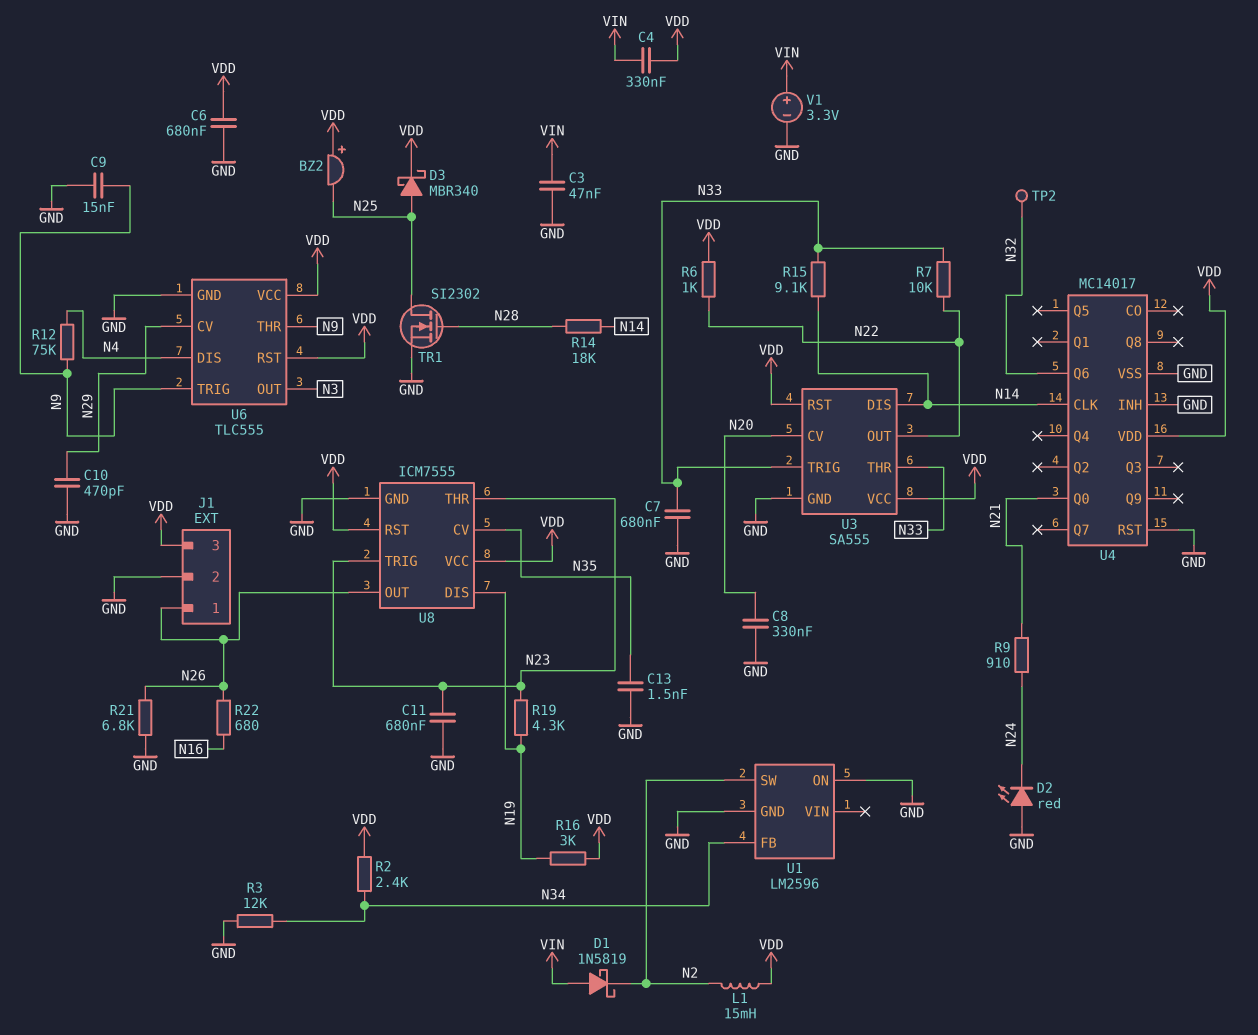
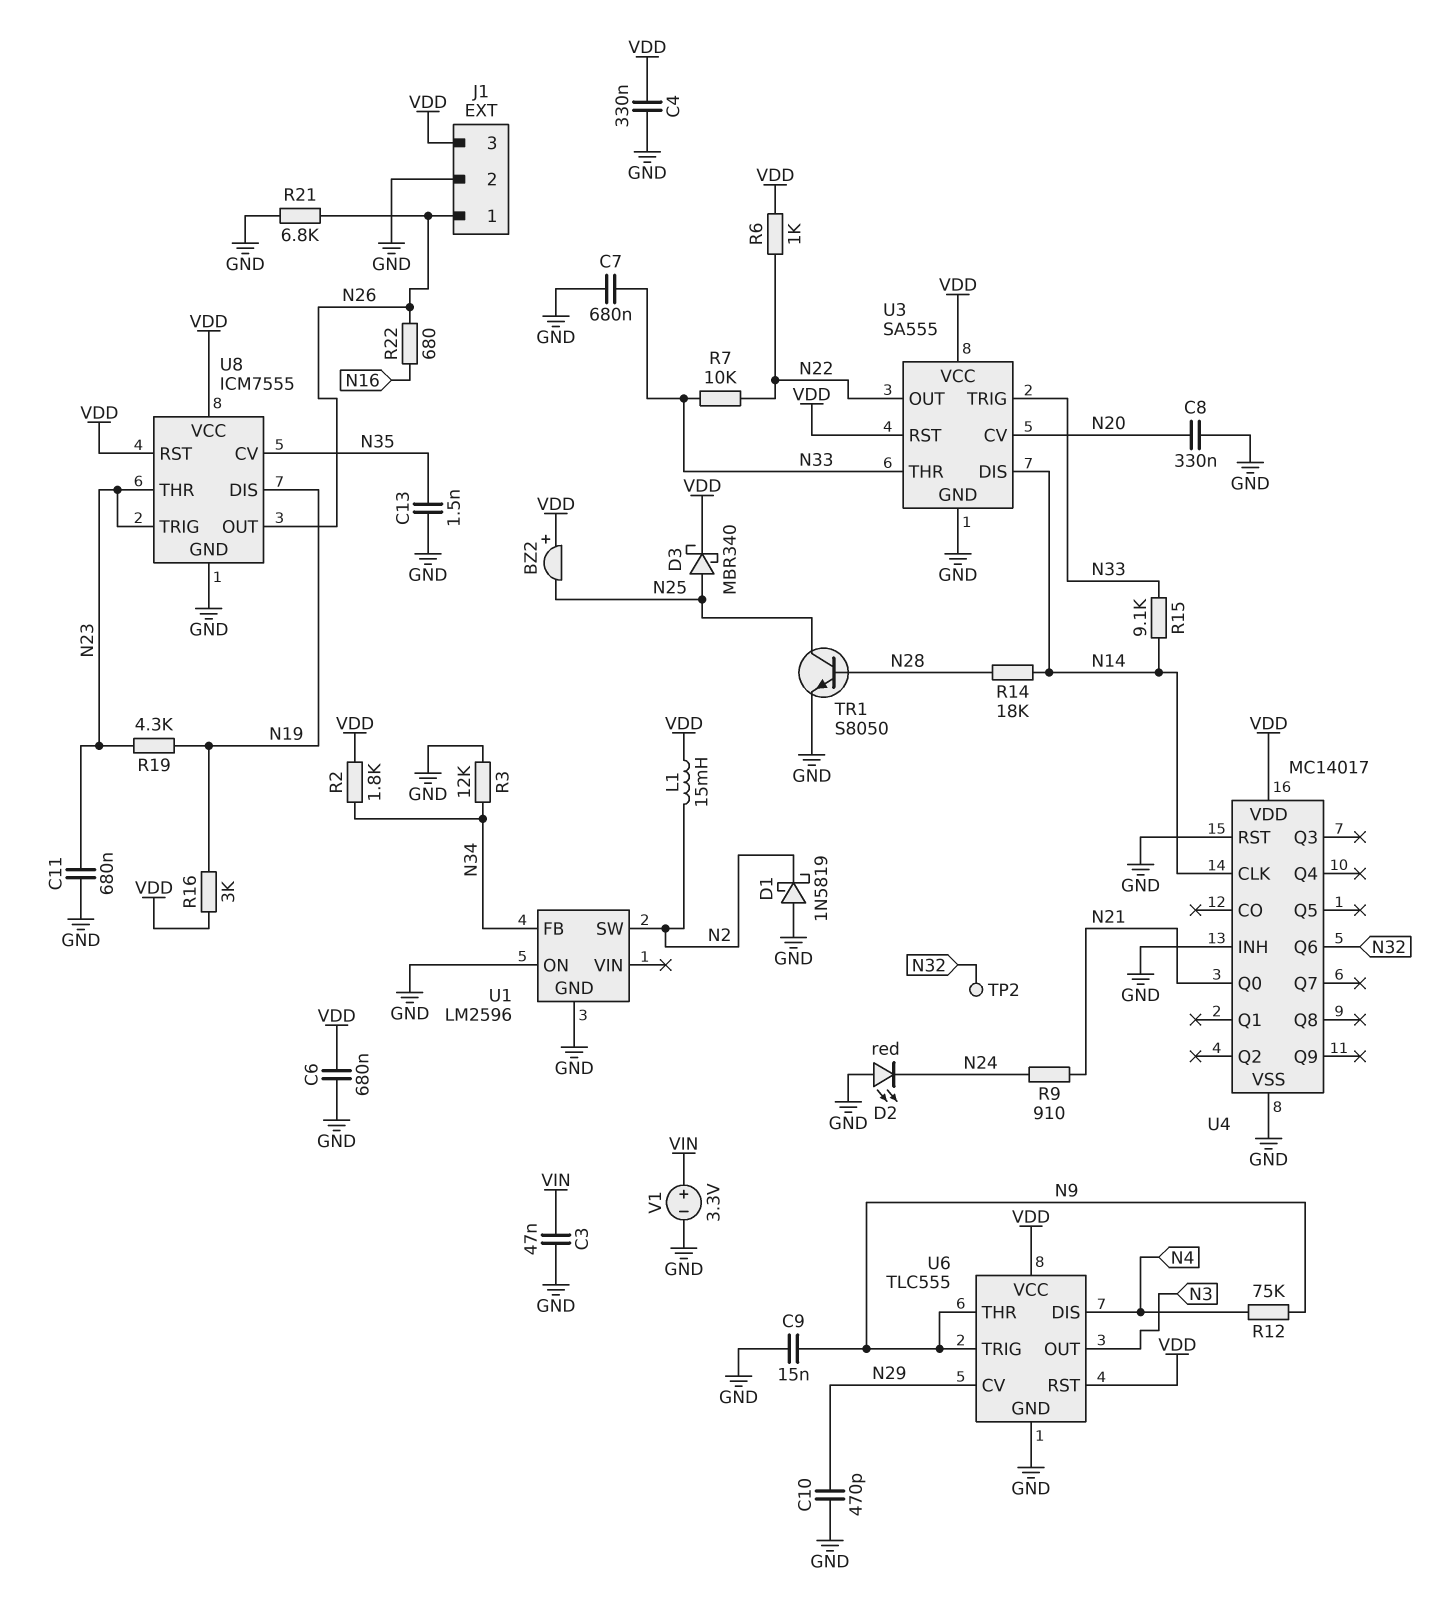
C4: 330nF (VDD, VIN) -> 330nF (GND, VDD)
D1: schottky 1N5819 (A VIN, K N2) -> schottky 1N5819 (A GND, K N2)
R2: 2.4k (N34, VDD) -> 1.8k (N34, VDD)
TR1: NMOS SI2302 (G N28, D N25, S GND) -> NPN S8050 (B N28, C N25, E GND)

